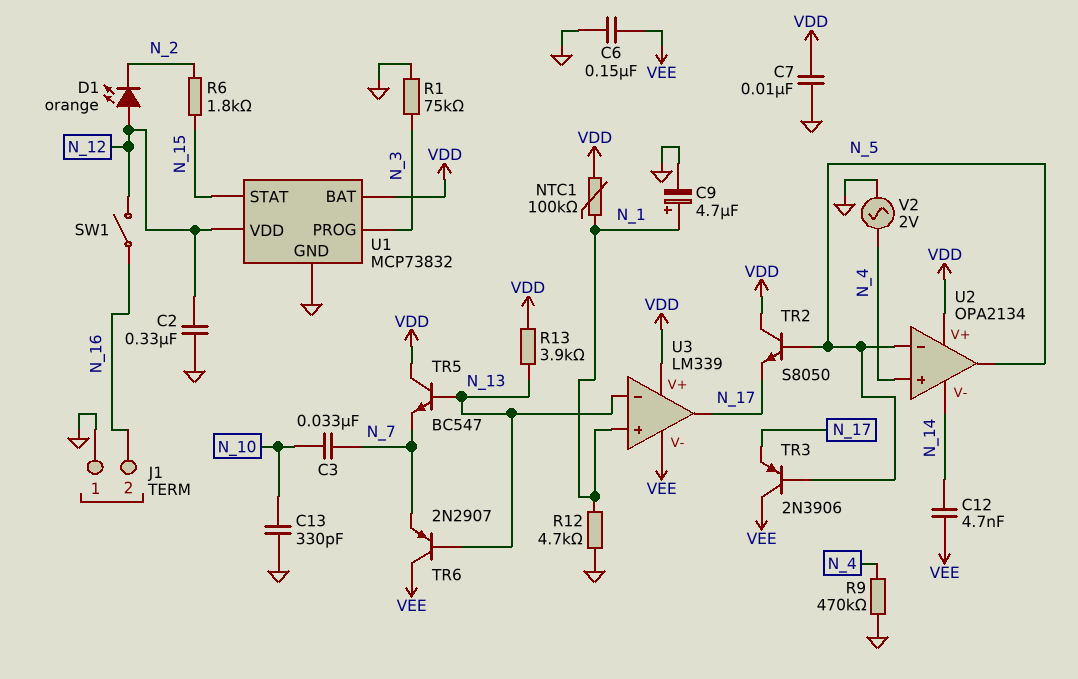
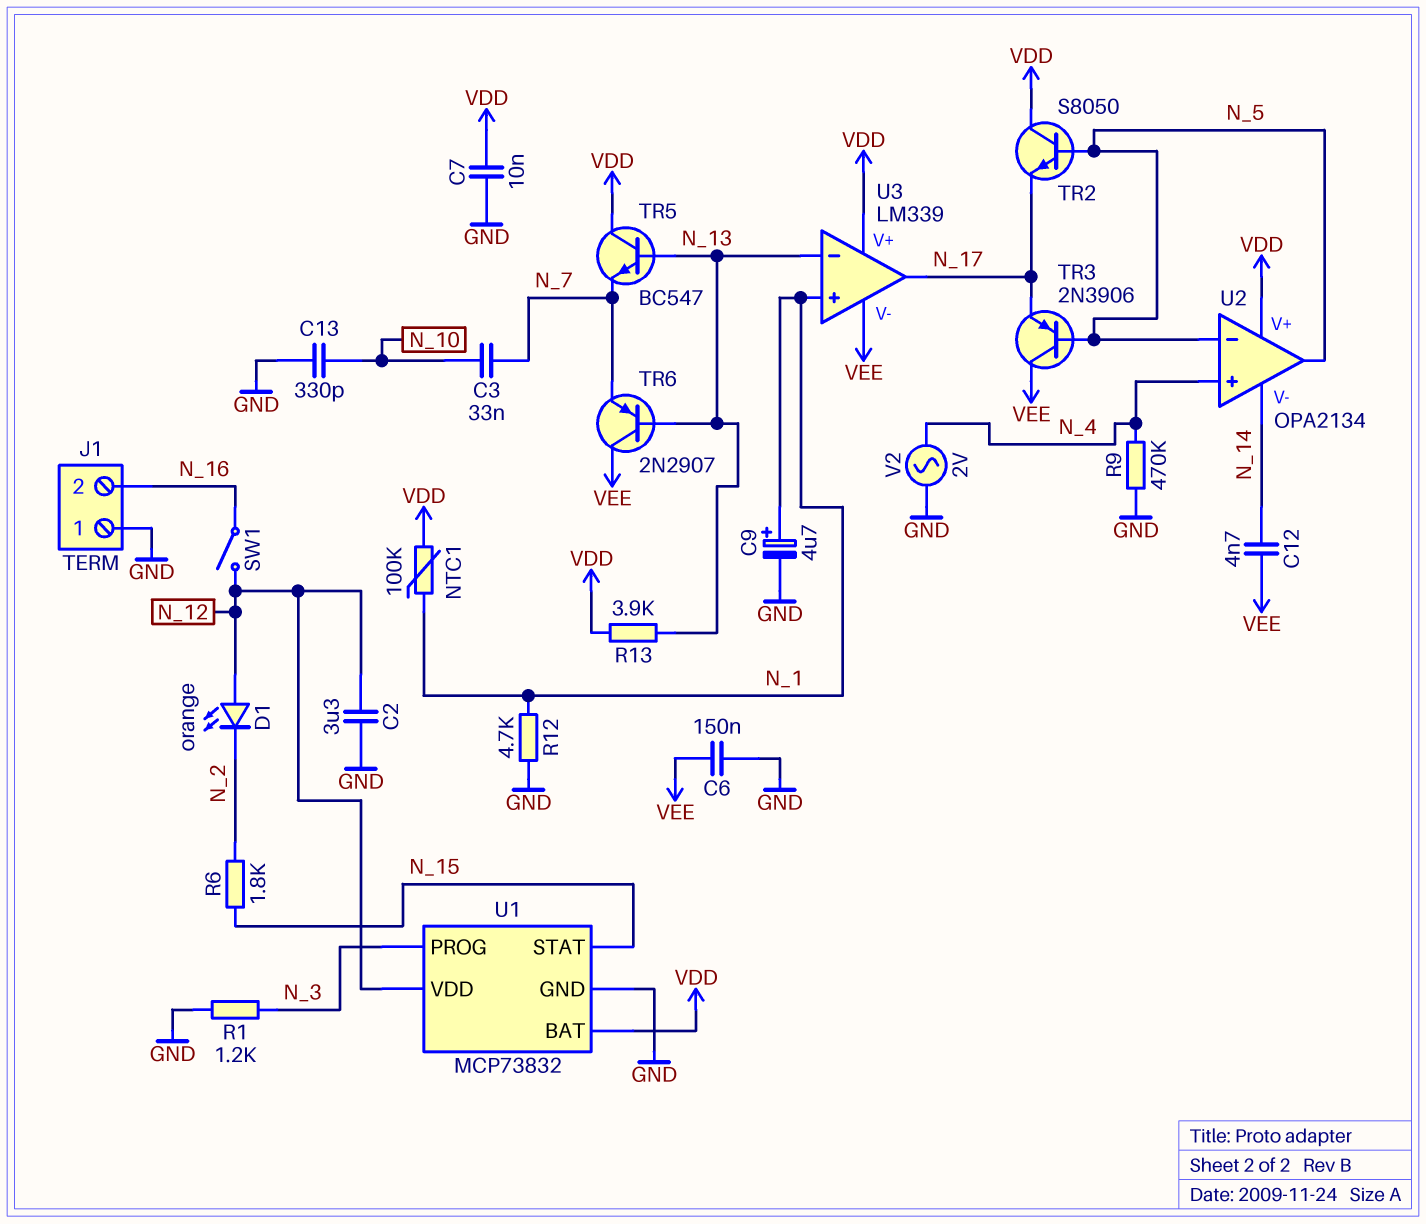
C2: 330nF (GND, N_12) -> 3.3uF (GND, N_12)
R1: 75k (GND, N_3) -> 1.2k (GND, N_3)

